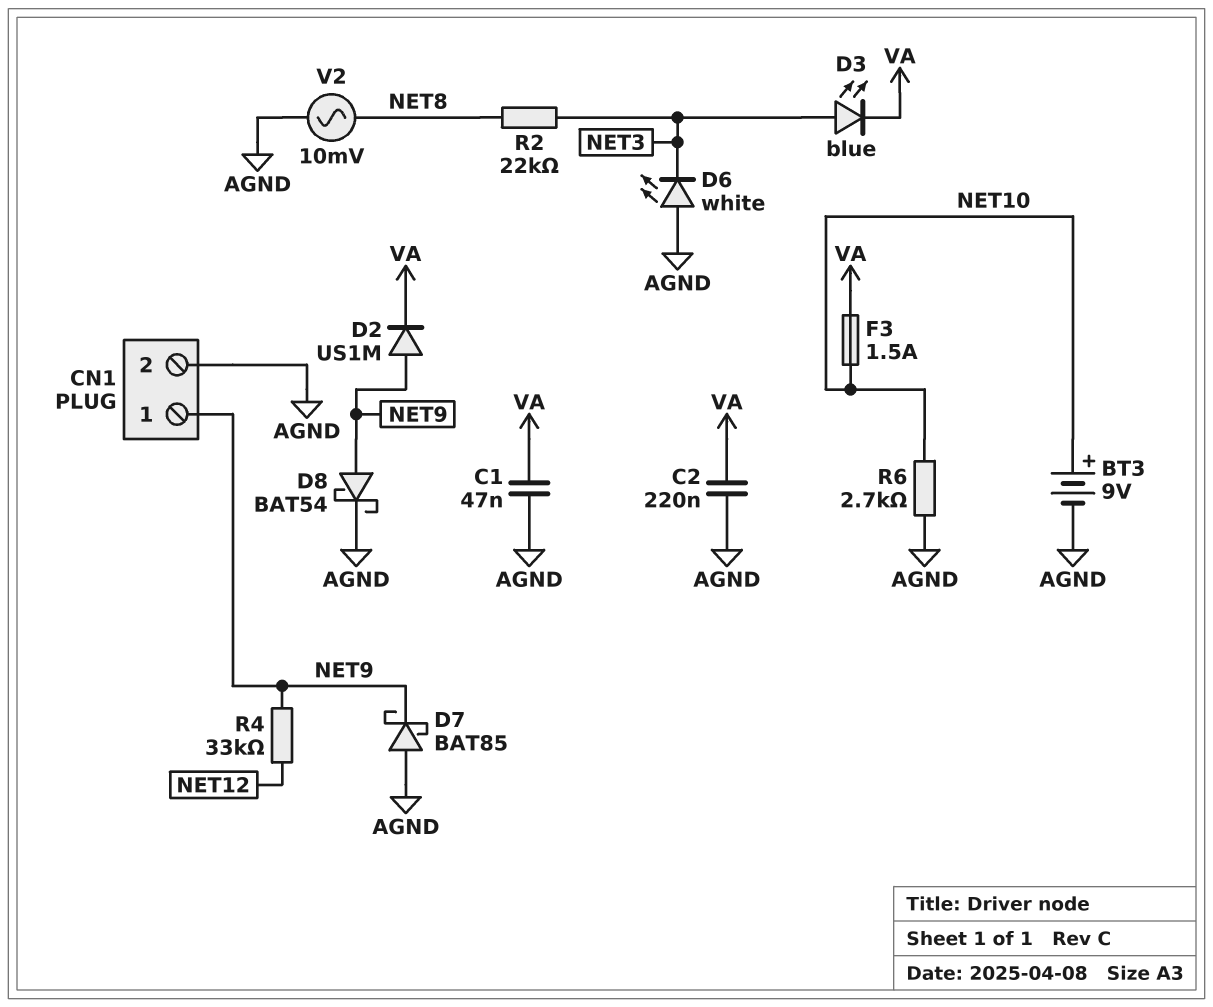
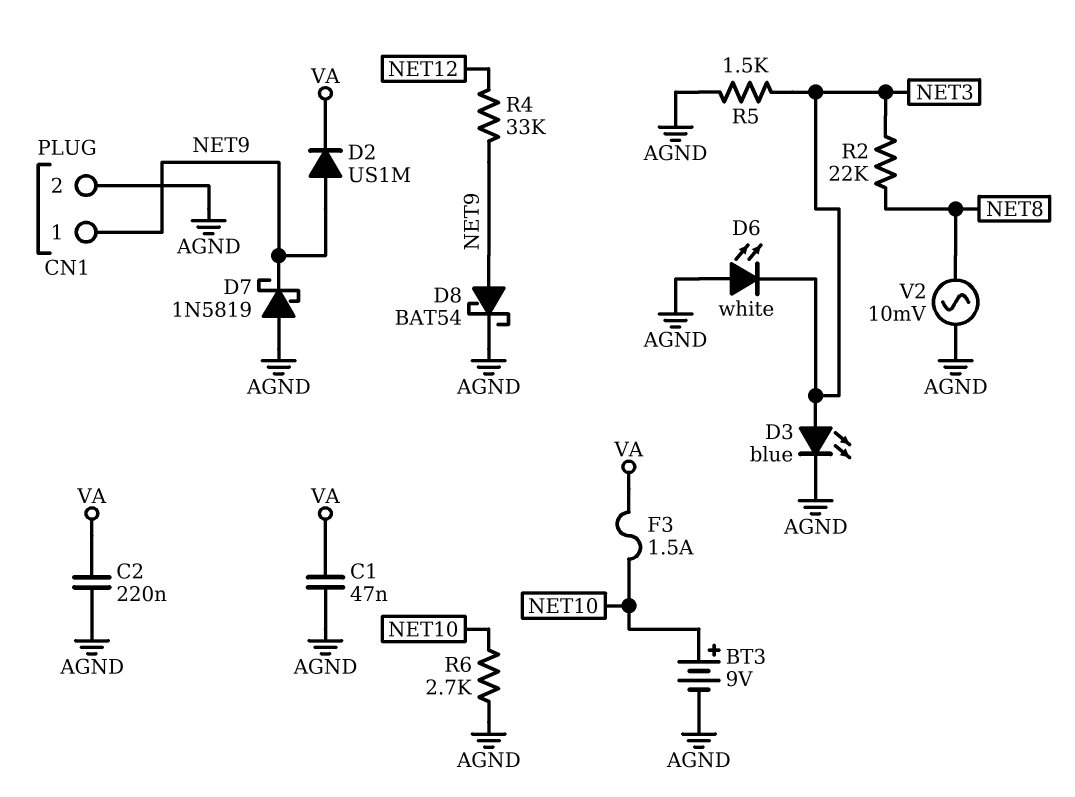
D3: LED blue (A NET3, K VA) -> LED blue (A NET3, K AGND)
D7: schottky BAT85 (A AGND, K NET9) -> schottky 1N5819 (A AGND, K NET9)
R5: none -> 1.5k (AGND, NET3)

